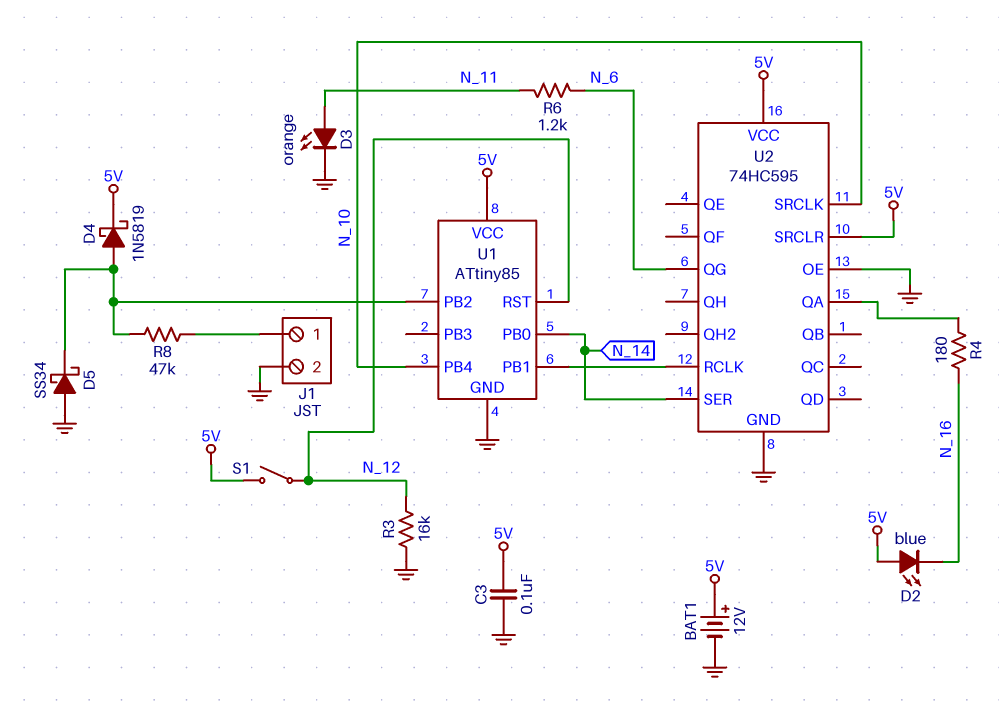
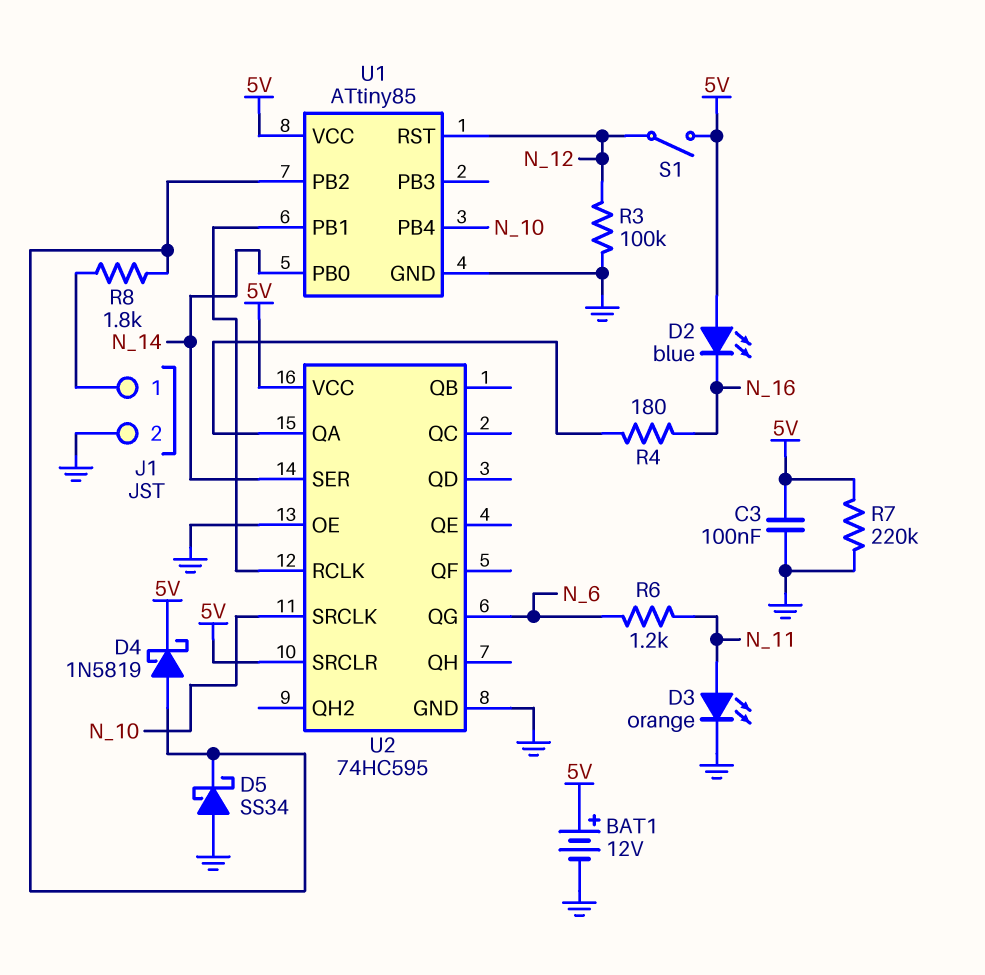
R3: 16k (GND, N_12) -> 100k (GND, N_12)
R7: none -> 220k (5V, GND)
R8: 47k (J1/1, U1/PB2) -> 1.8k (J1/1, U1/PB2)

